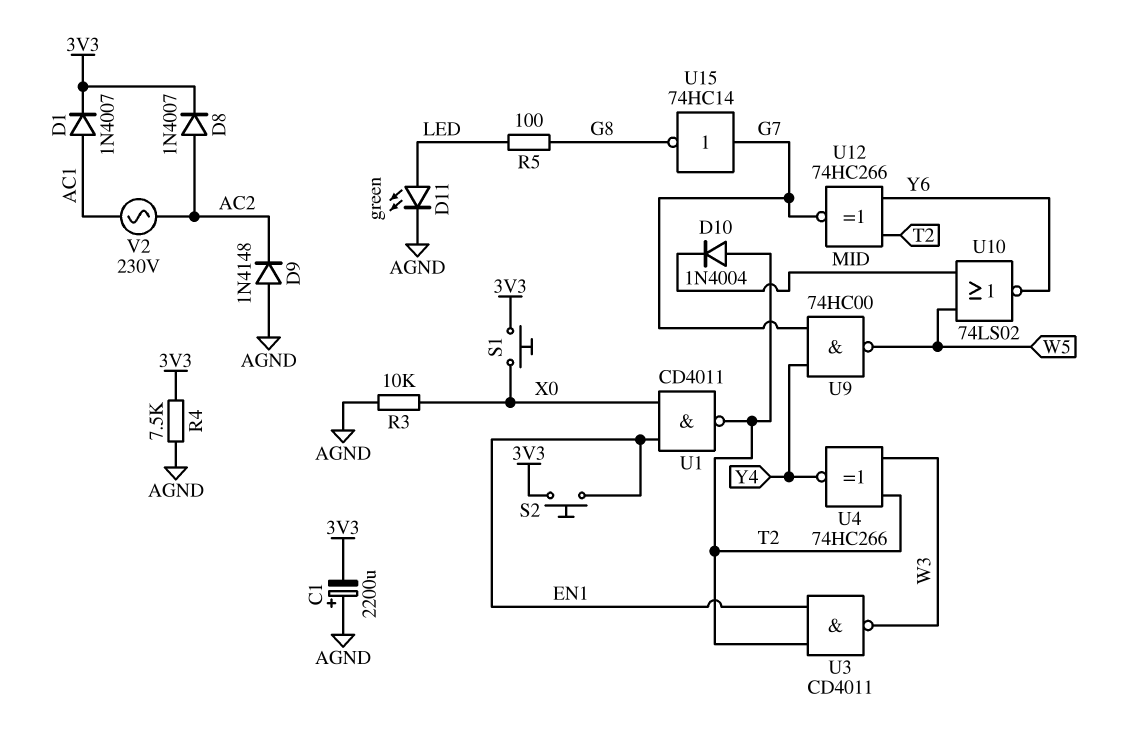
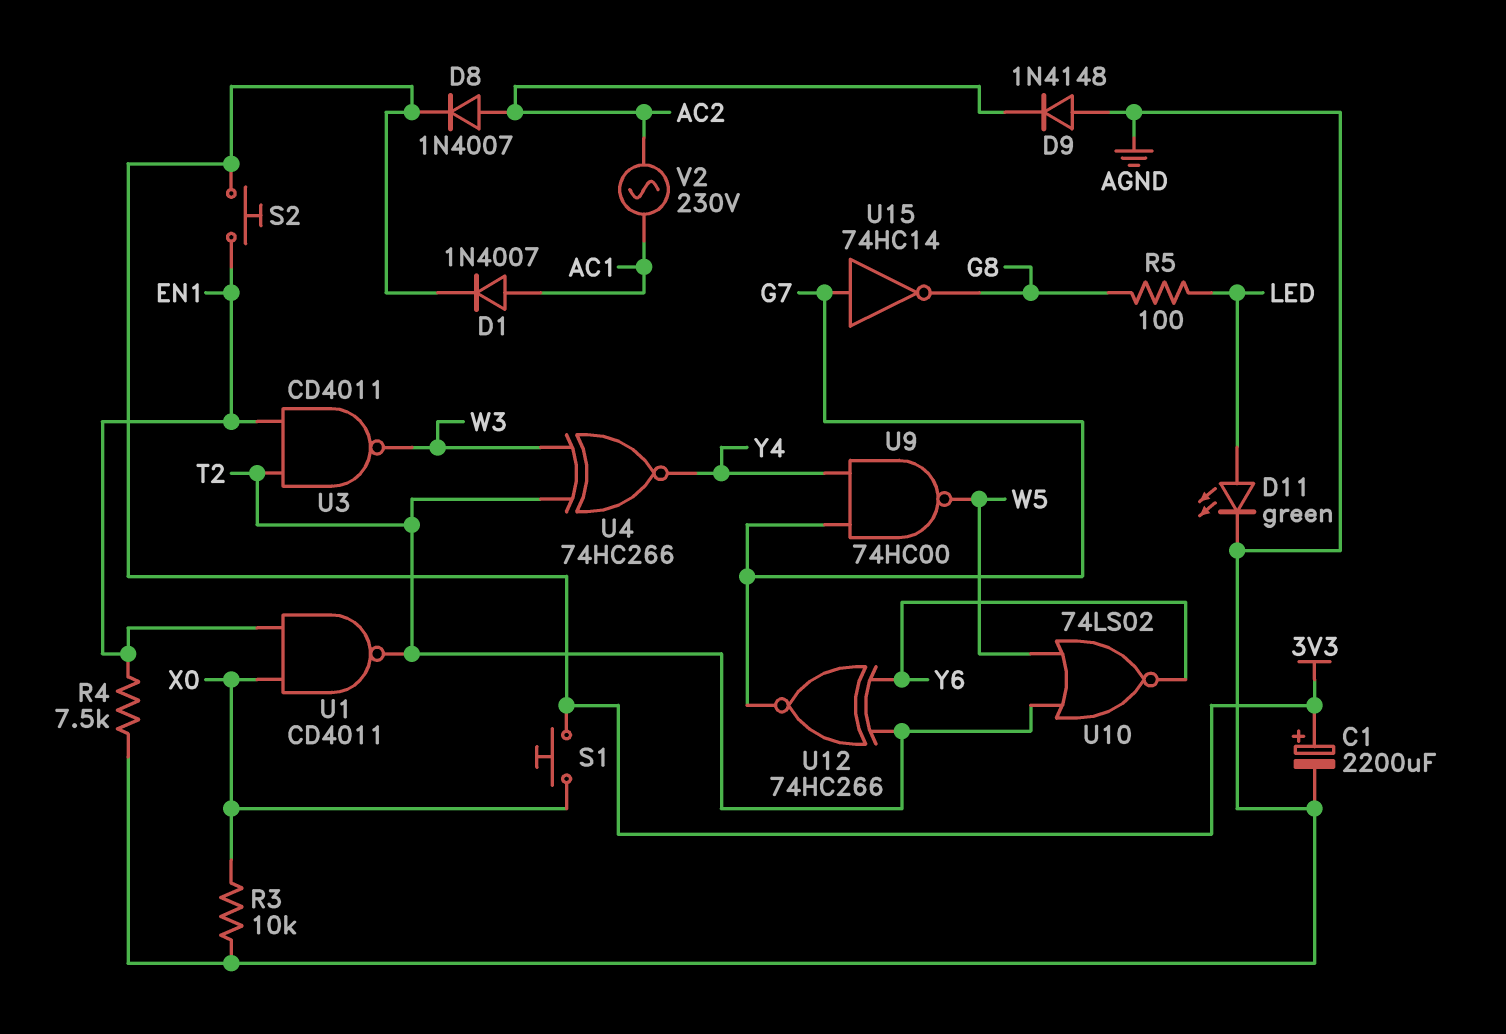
C1: 2200uF (plus AGND, minus 3V3) -> 2200uF (plus 3V3, minus AGND)
D10: diode 1N4004 (A T2, K MID) -> none
R4: 7.5k (3V3, AGND) -> 7.5k (AGND, EN1)
U10: NOR 74LS02 (in MID, in W5, out Y6) -> NOR 74LS02 (in T2, in W5, out Y6)

